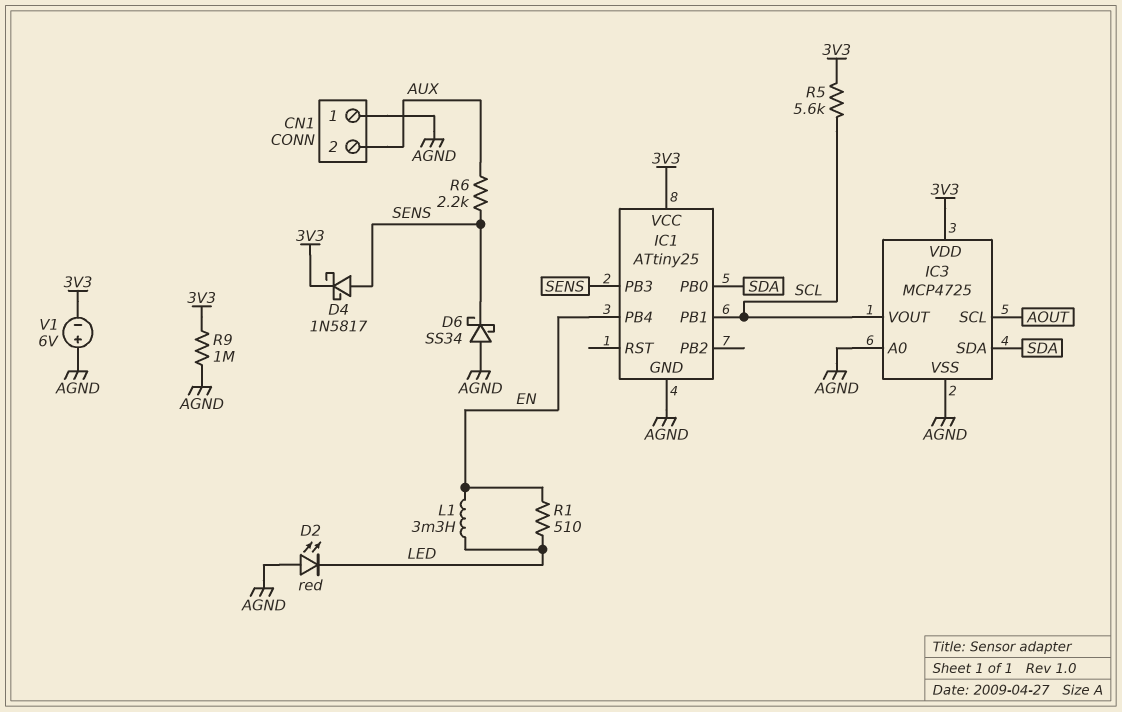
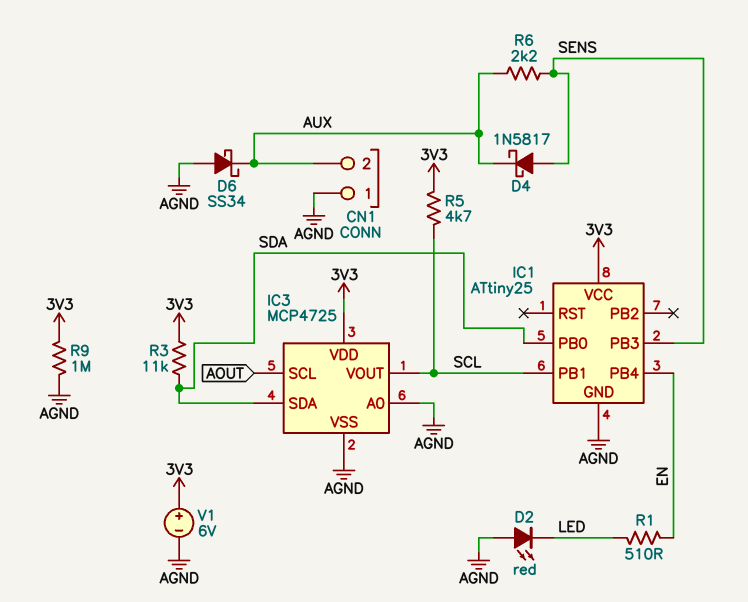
D4: schottky 1N5817 (A SENS, K 3V3) -> schottky 1N5817 (A SENS, K AUX)
D6: schottky SS34 (A AGND, K SENS) -> schottky SS34 (A AGND, K AUX)
L1: 3.3mH (EN, LED) -> none
R3: none -> 11k (3V3, SDA)
R5: 5.6k (3V3, SCL) -> 4.7k (3V3, SCL)
V1: 6V (plus AGND, minus 3V3) -> 6V (plus 3V3, minus AGND)

